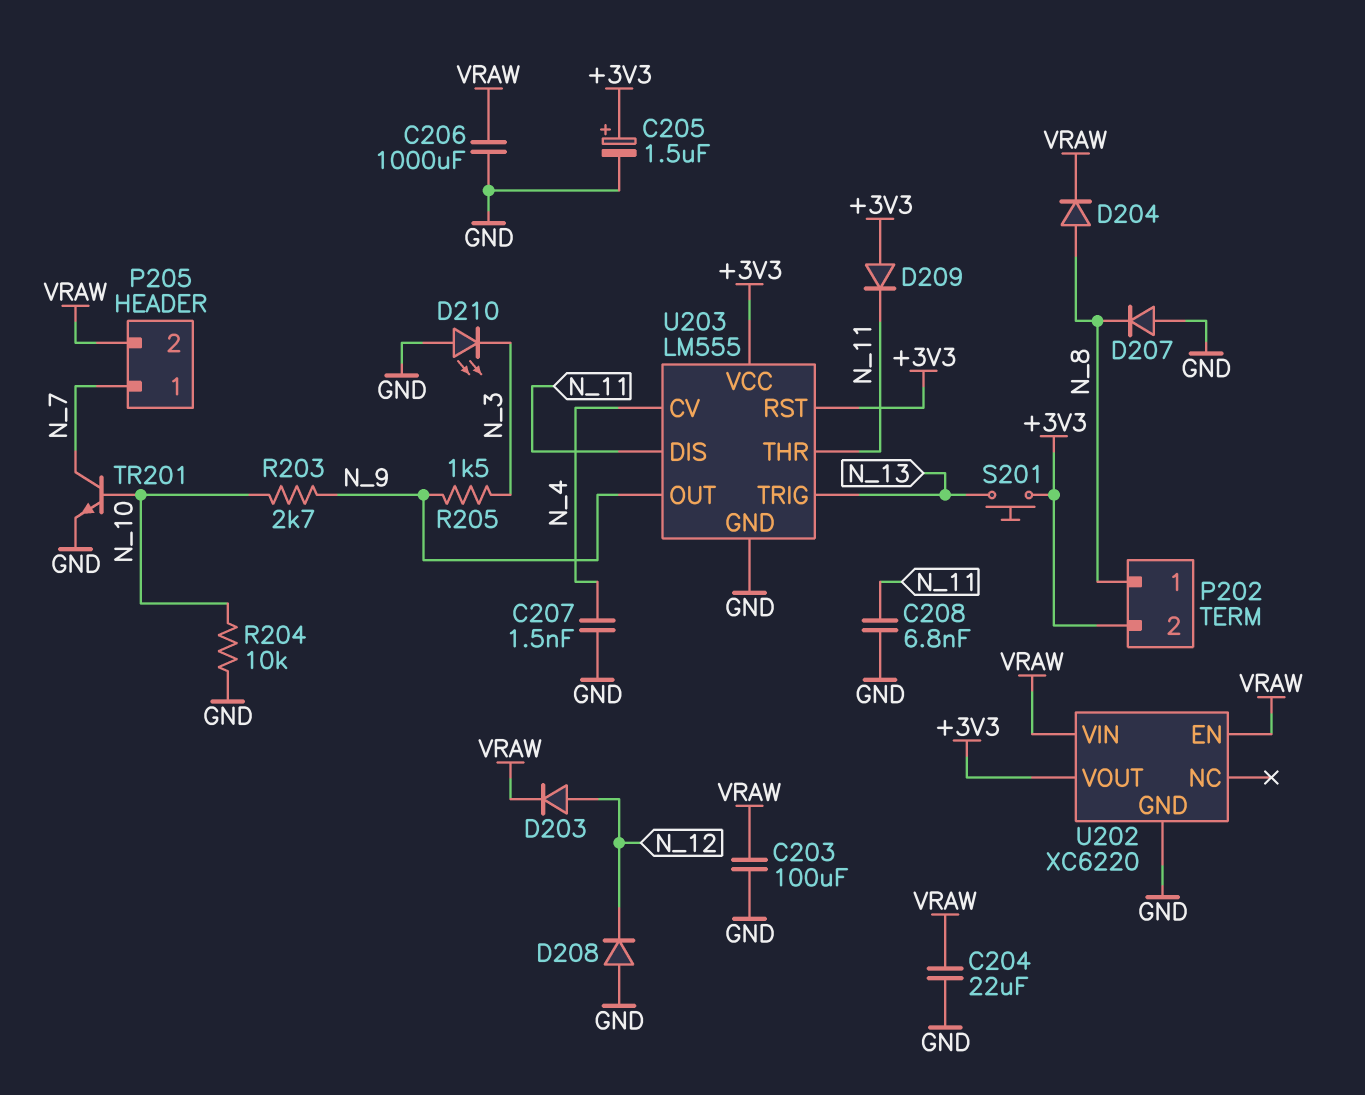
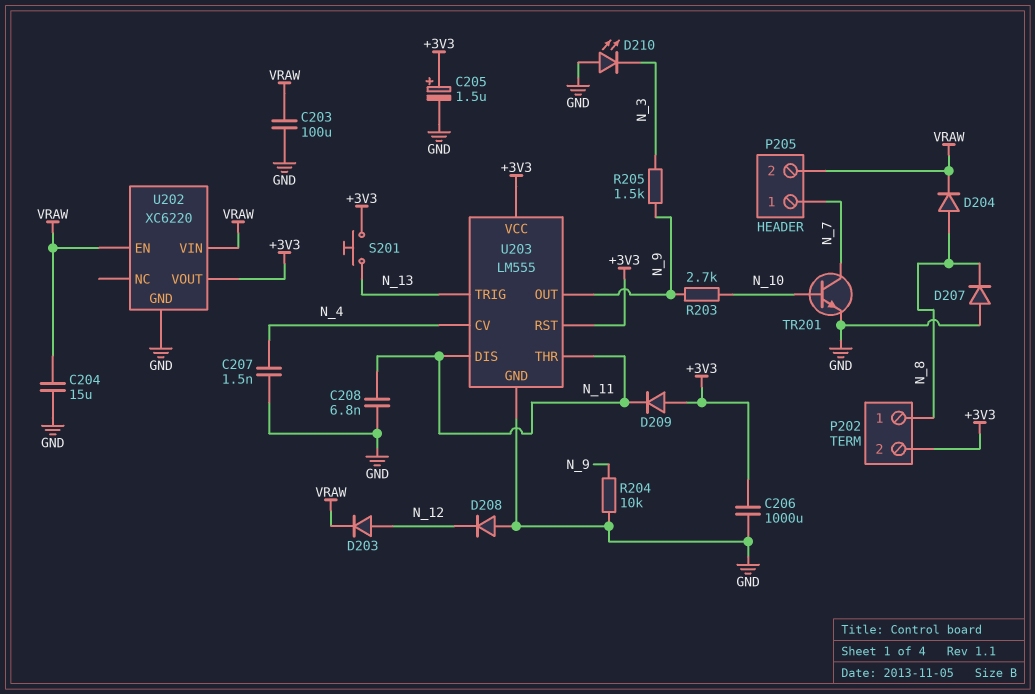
C204: 22uF (GND, VRAW) -> 15uF (GND, VRAW)
C206: 1000uF (GND, VRAW) -> 1000uF (+3V3, GND)
R204: 10k (GND, N_10) -> 10k (GND, N_9)

